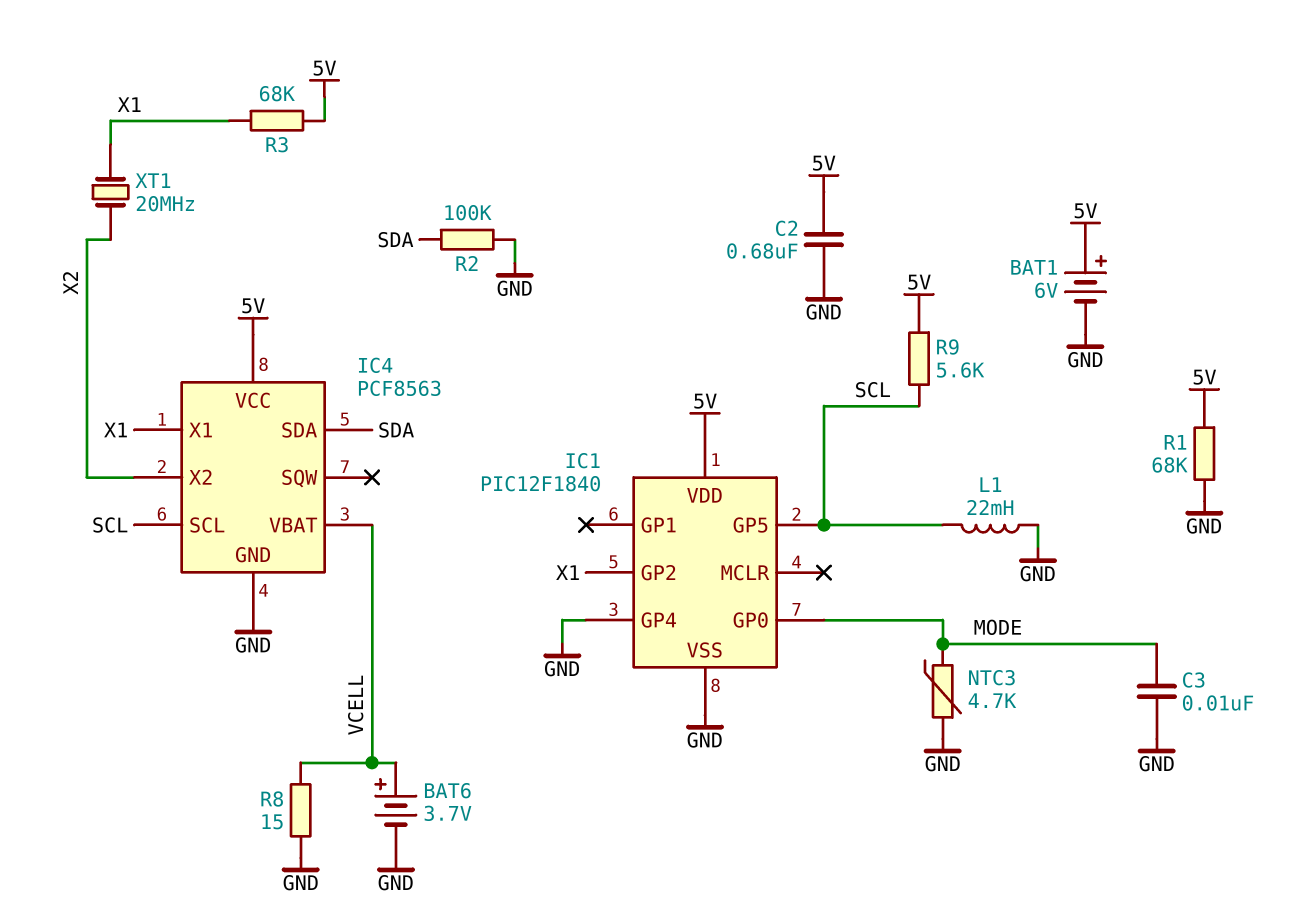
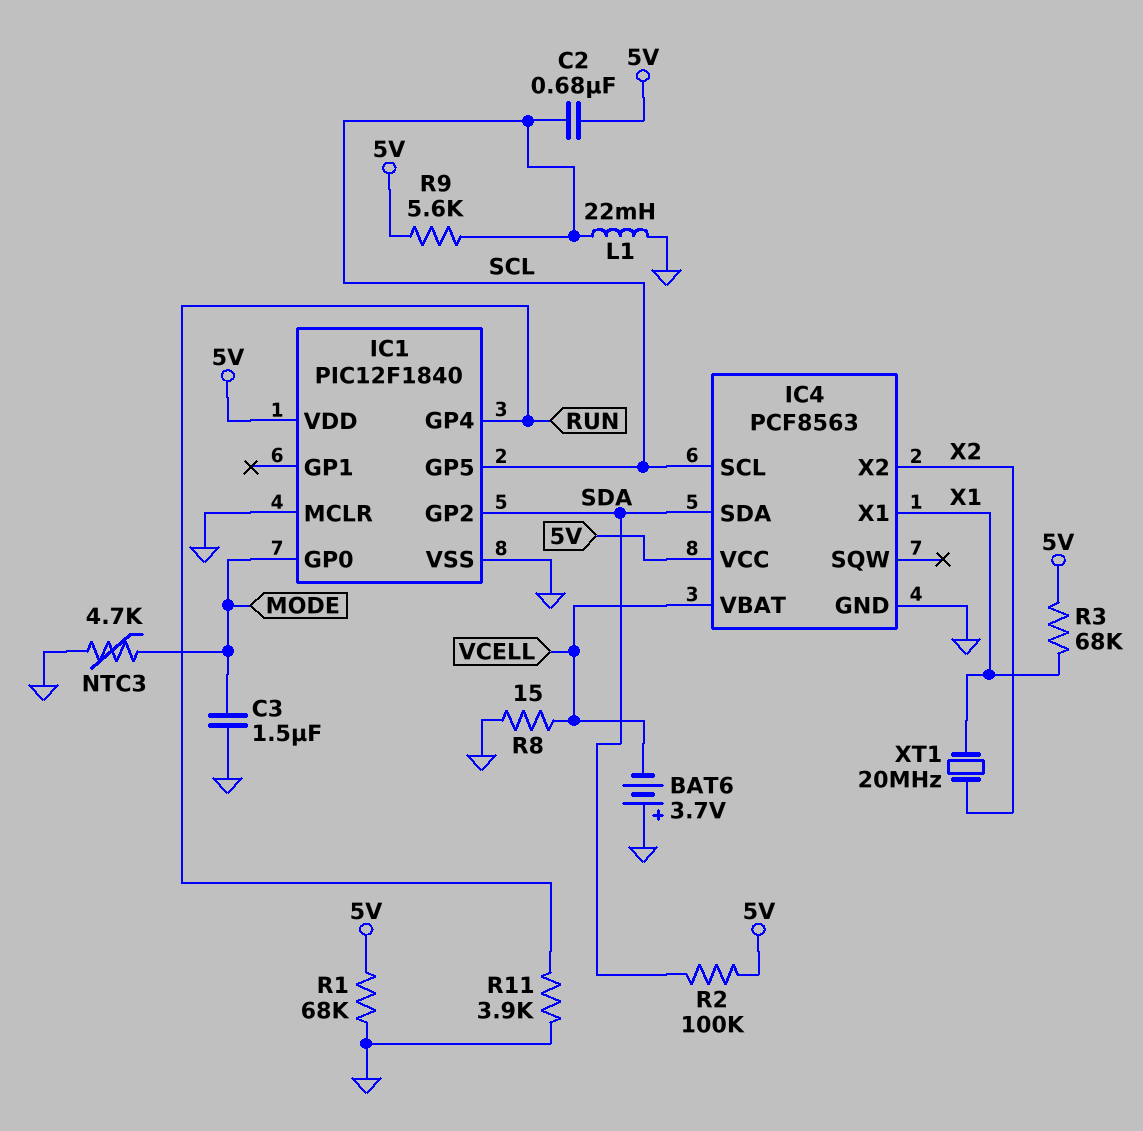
BAT1: 6V (plus 5V, minus GND) -> none
BAT6: 3.7V (plus VCELL, minus GND) -> 3.7V (plus GND, minus VCELL)
C2: 680nF (5V, GND) -> 680nF (5V, SCL)
C3: 10nF (GND, MODE) -> 1.5uF (GND, MODE)
IC1 pin GP2: X1 -> SDA
IC1 pin GP4: GND -> RUN
IC1 pin MCLR: none -> GND
R2: 100k (GND, SDA) -> 100k (5V, SDA)
R11: none -> 3.9k (GND, RUN)

